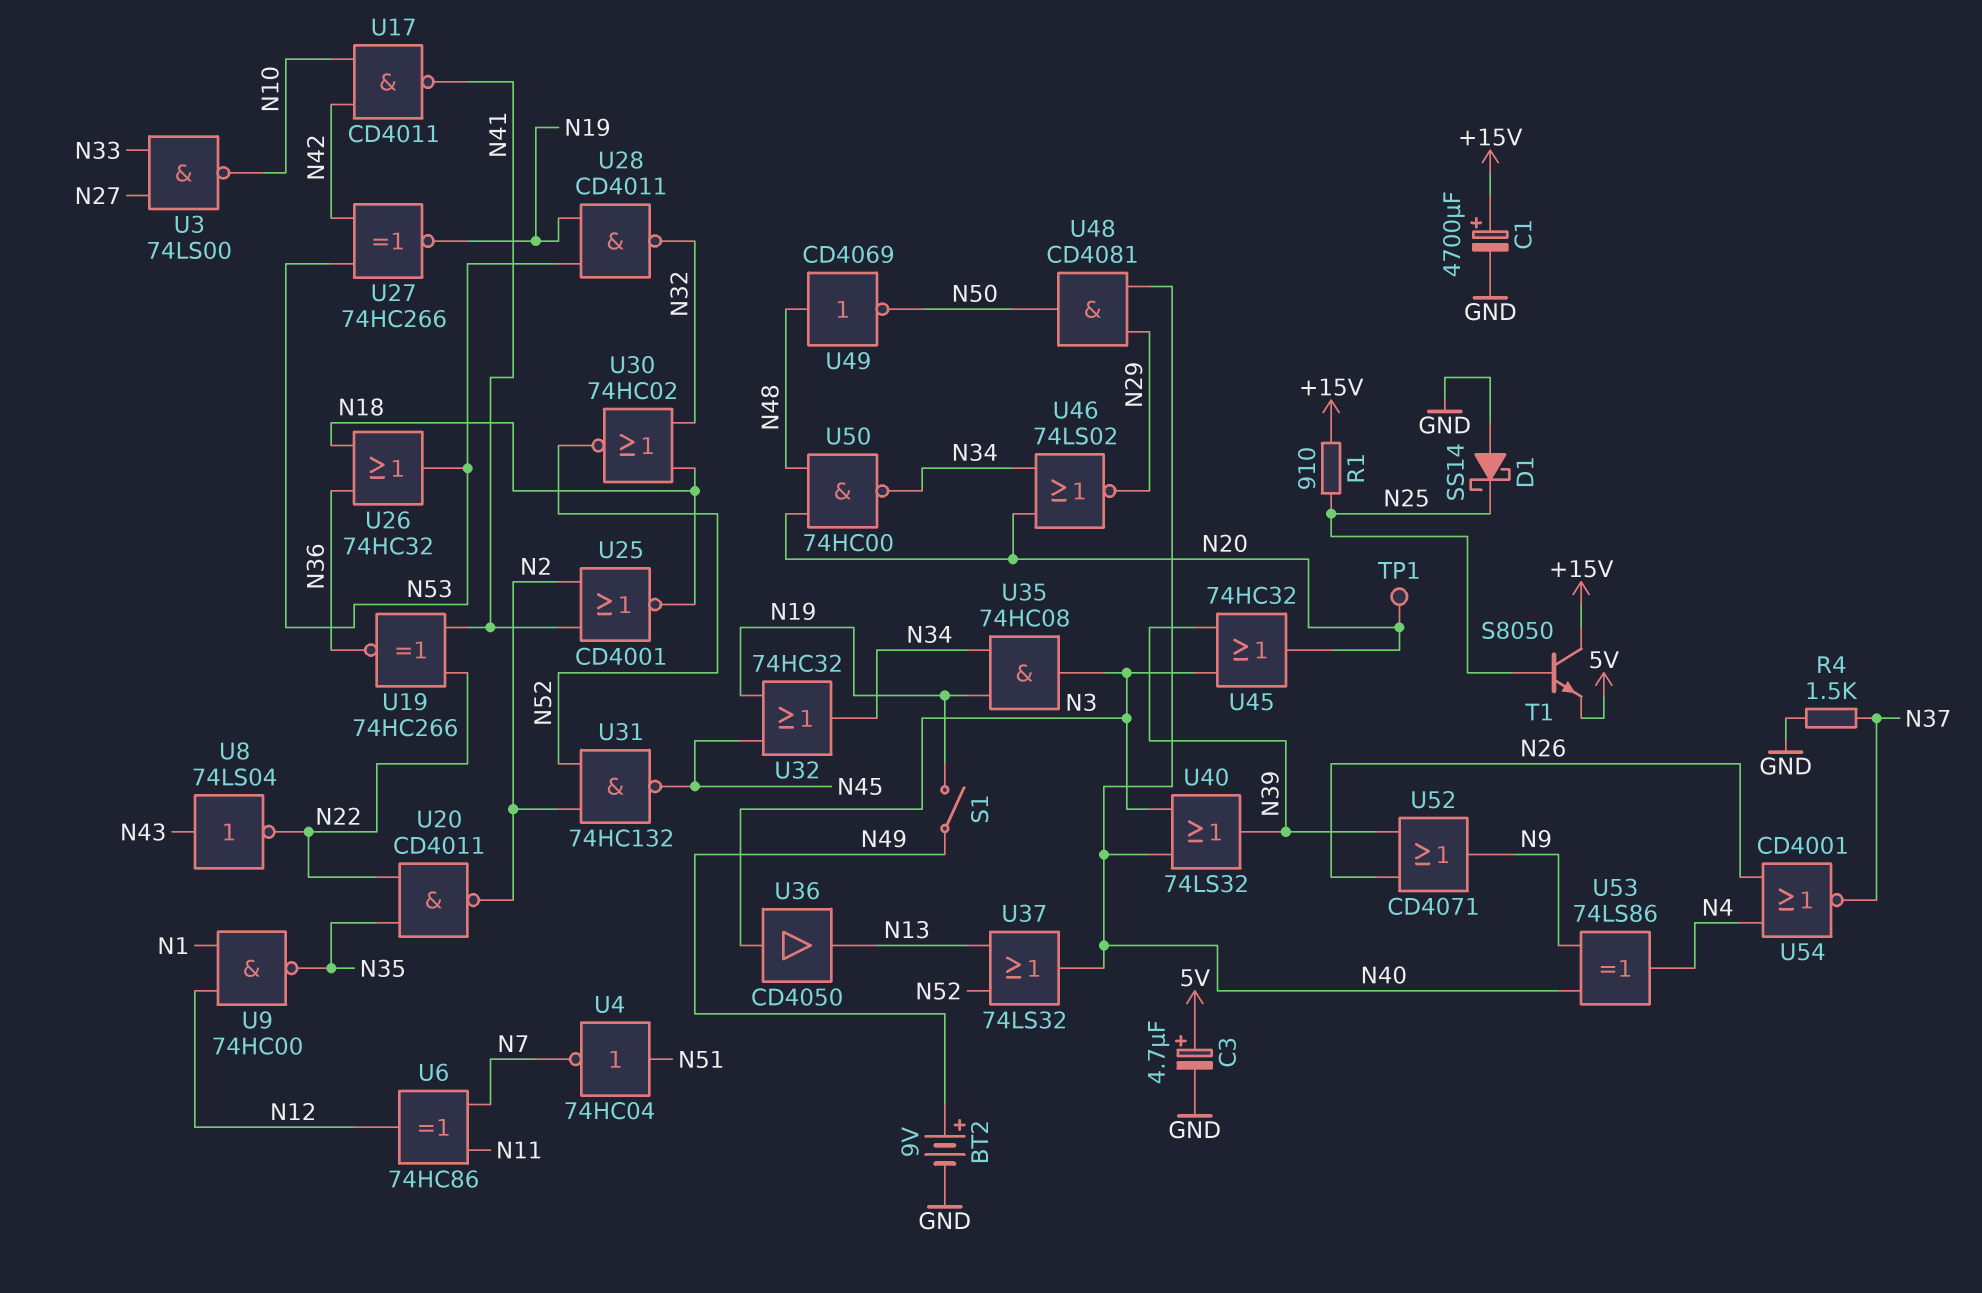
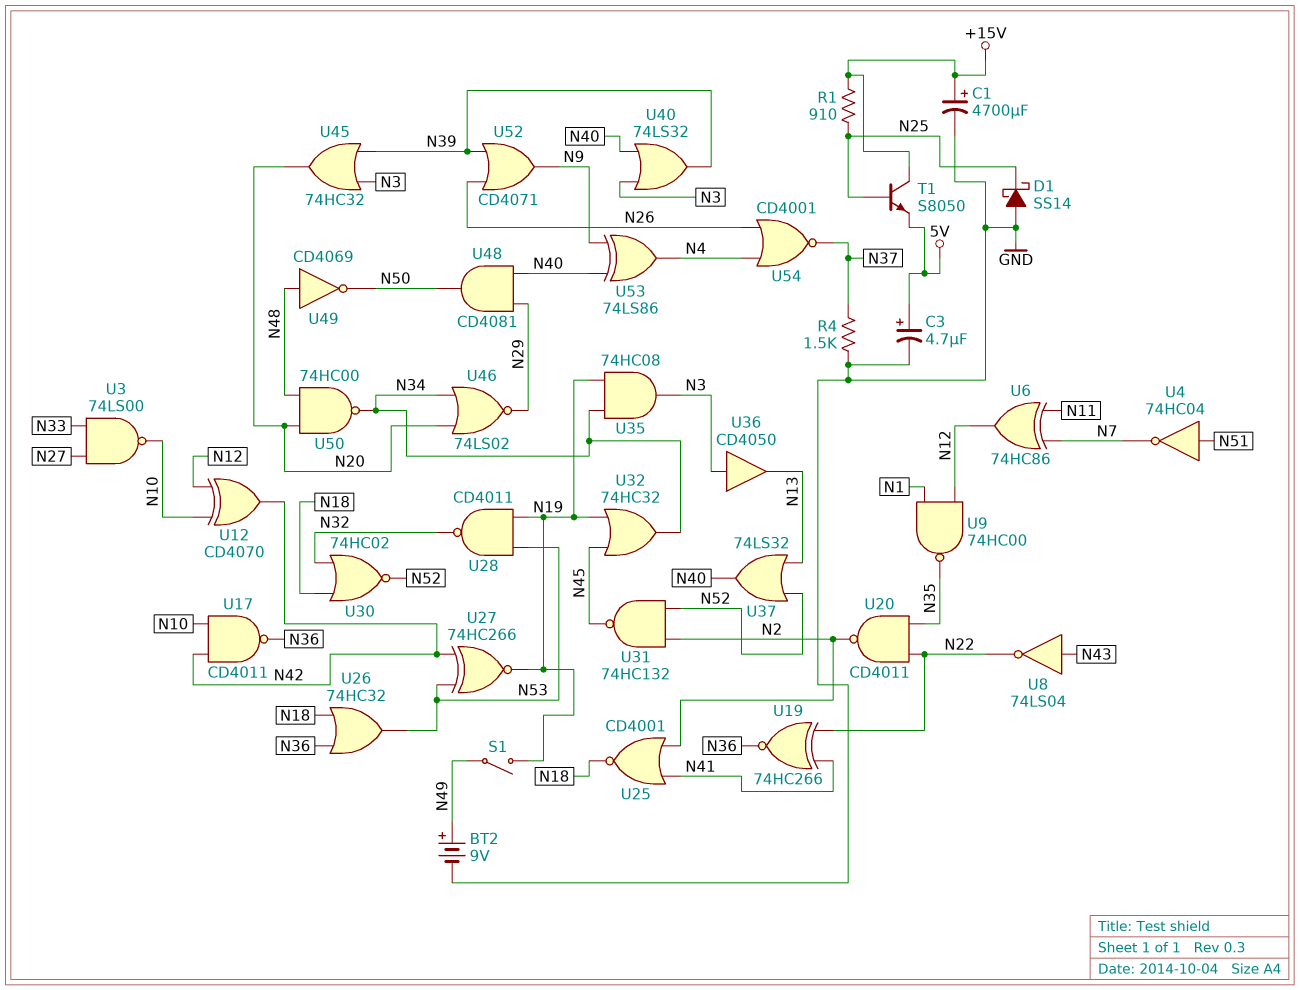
TP1: test point (N20) -> none
U12: none -> XOR CD4070 (in N10, in N12, out N42)
U17: NAND CD4011 (in N10, in N42, out N41) -> NAND CD4011 (in N10, in N42, out N36)

